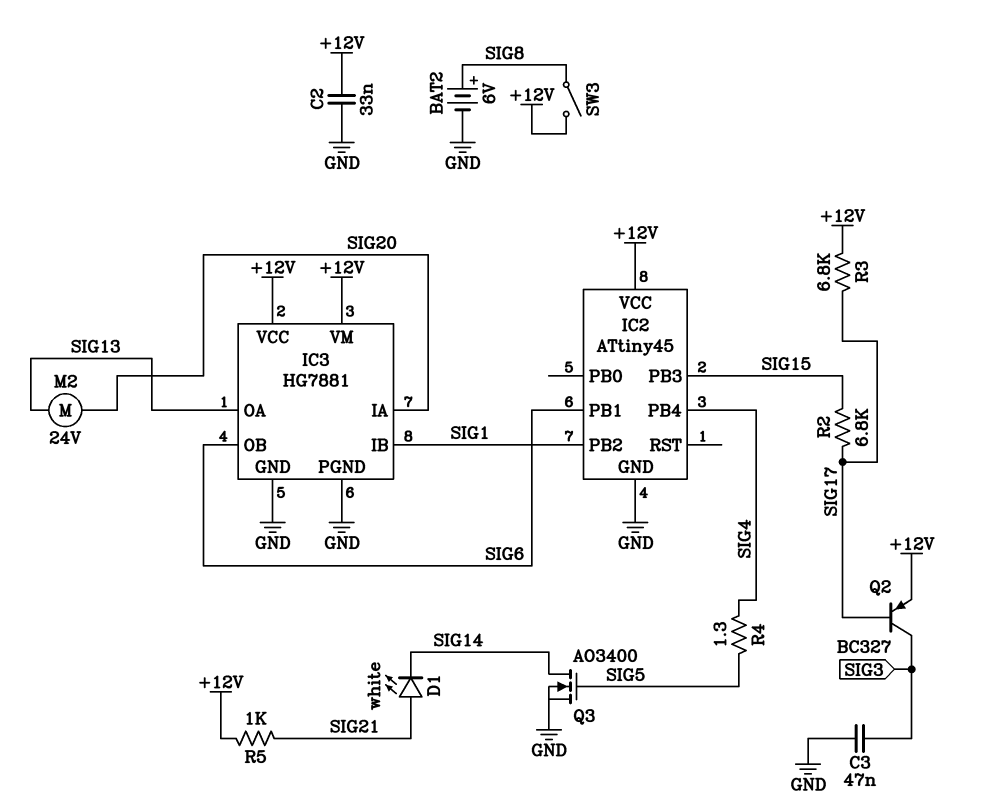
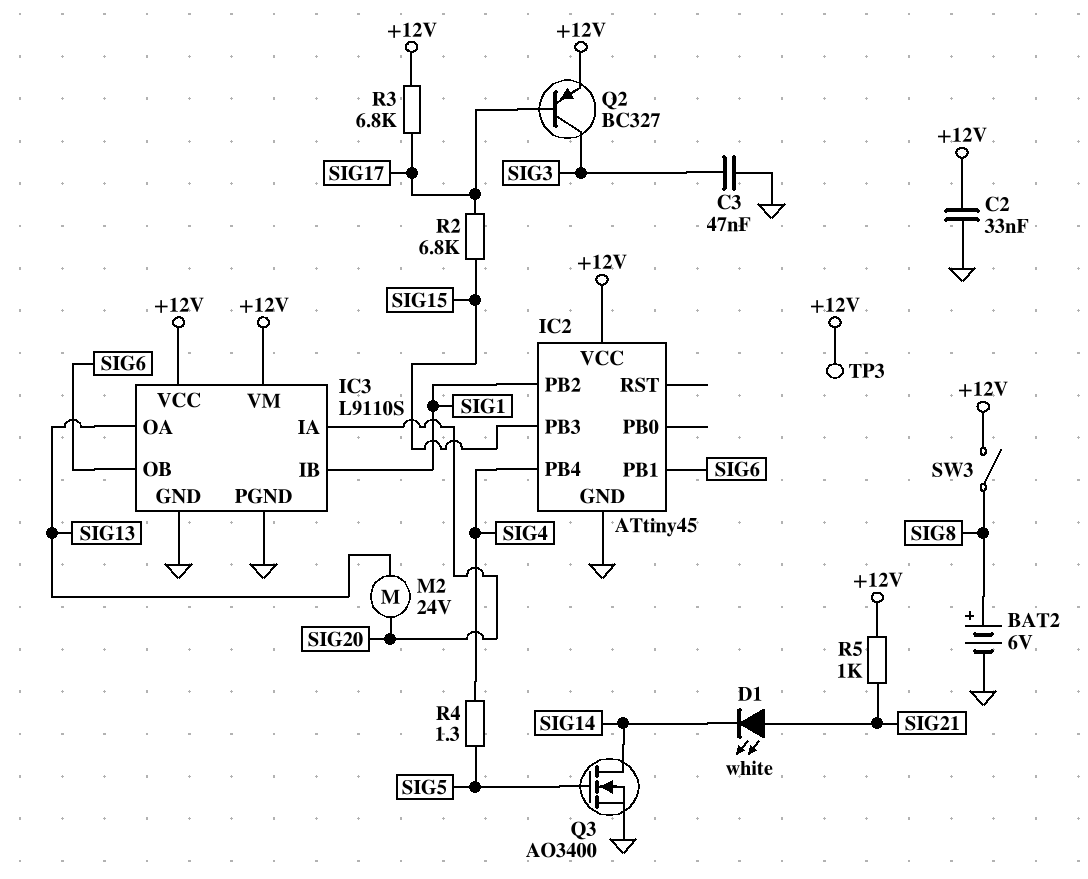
IC3: HG7881 -> L9110S
TP3: none -> test point (+12V)

